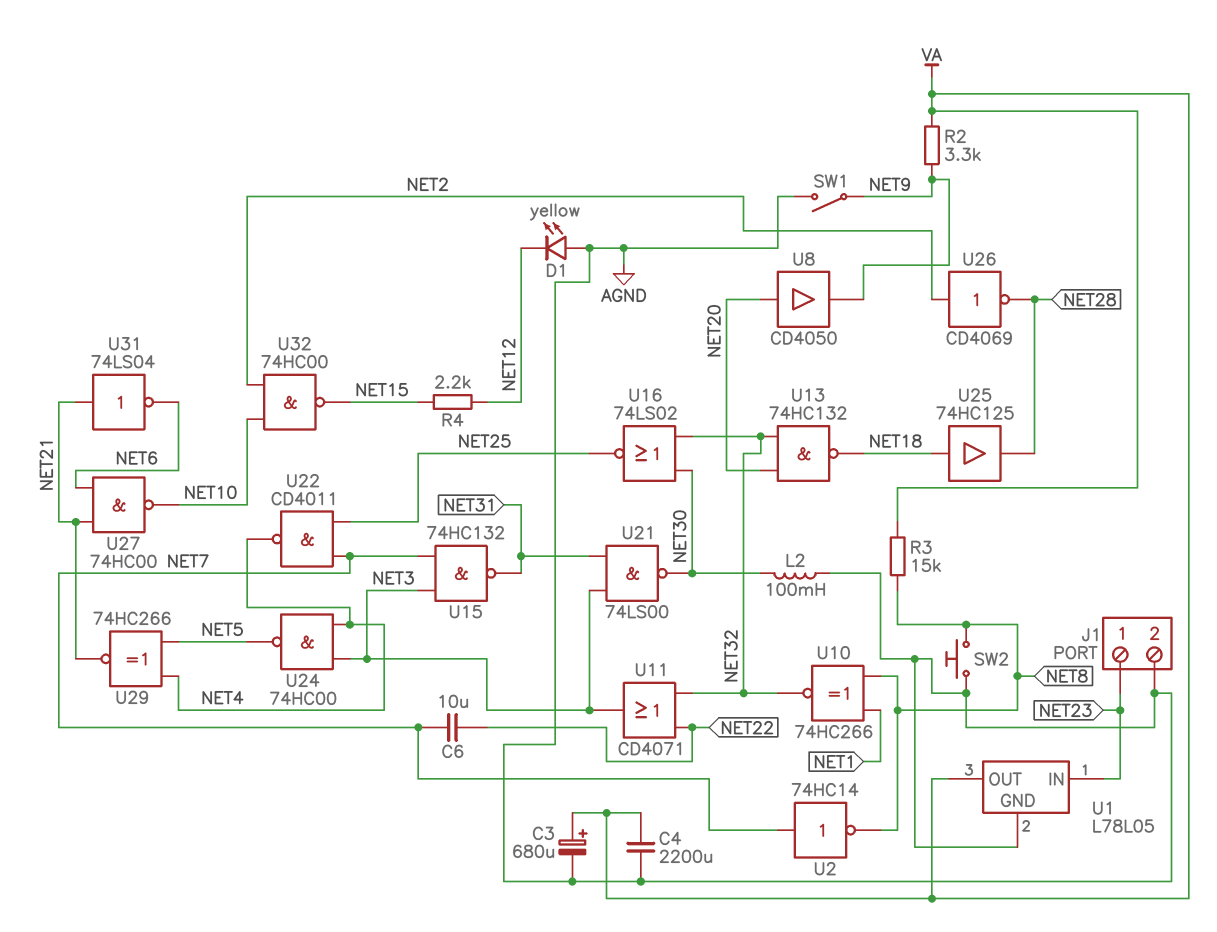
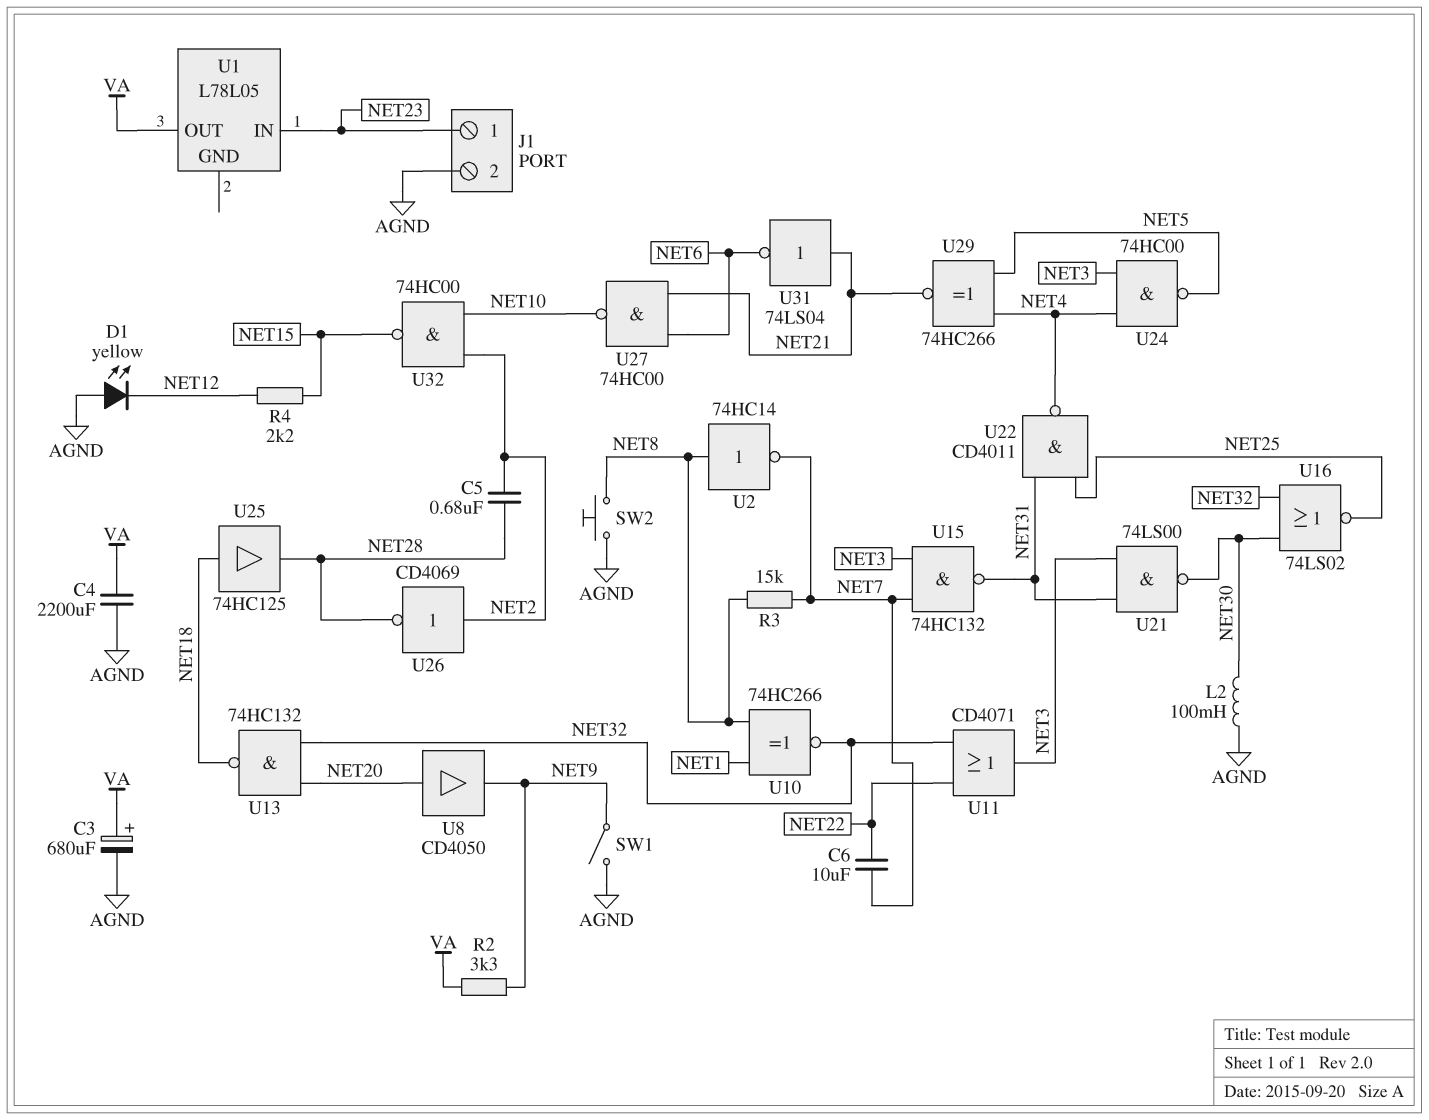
C5: none -> 680nF (NET2, NET28)
R3: 15k (NET8, VA) -> 15k (NET7, NET8)
U1 pin GND: AGND -> none
U2: NOT 74HC14 (in NET7, out NET8) -> NOT 74HC14 (in NET8, out NET7)
U22: NAND CD4011 (in NET7, in NET25, out NET4) -> NAND CD4011 (in NET25, in NET31, out NET4)

